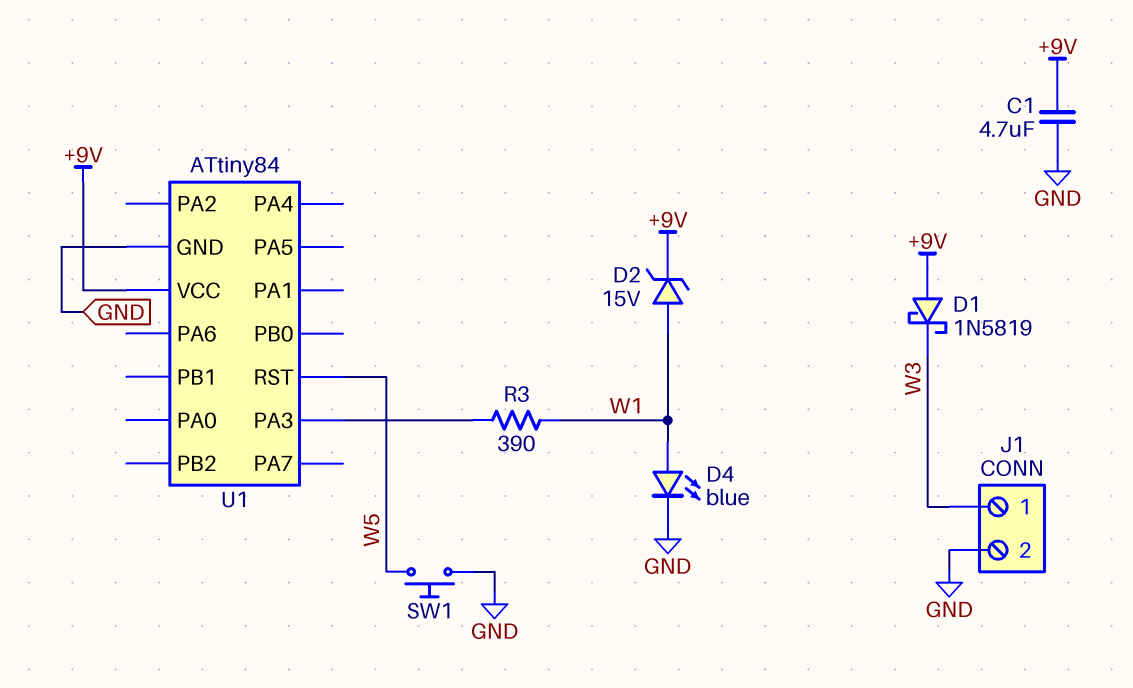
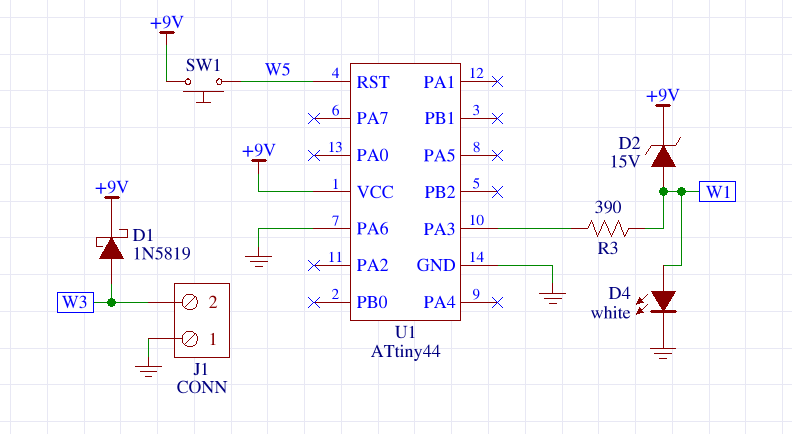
C1: 4.7uF (+9V, GND) -> none
D1: schottky 1N5819 (A +9V, K W3) -> schottky 1N5819 (A W3, K +9V)
D4: LED blue (A W1, K GND) -> LED white (A W1, K GND)
J1 pin 1: W3 -> GND
J1 pin 2: GND -> W3
SW1: button (GND, W5) -> button (+9V, W5)
U1: ATtiny84 -> ATtiny44
U1 pin PA6: none -> GND

